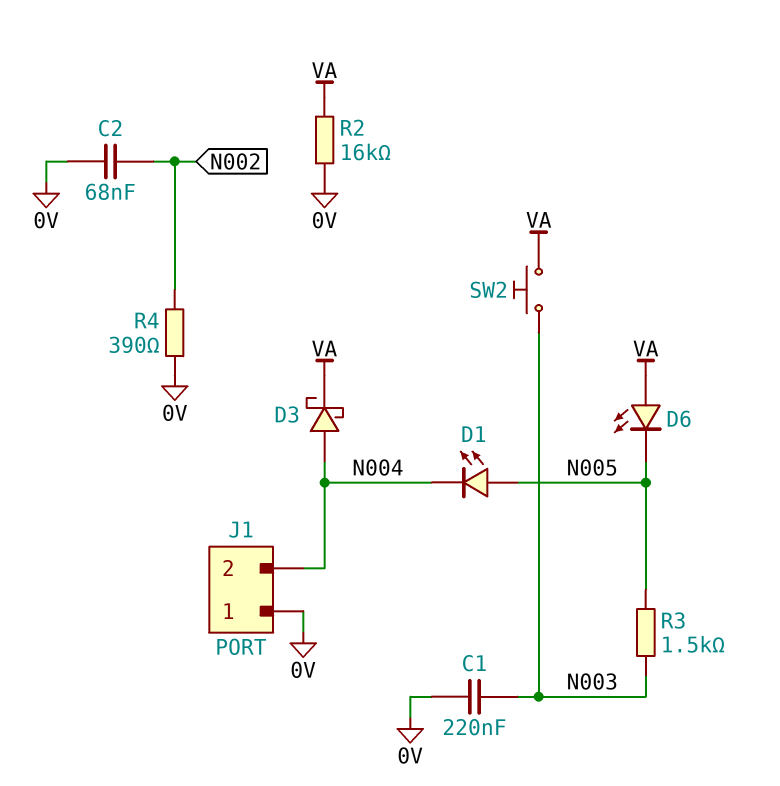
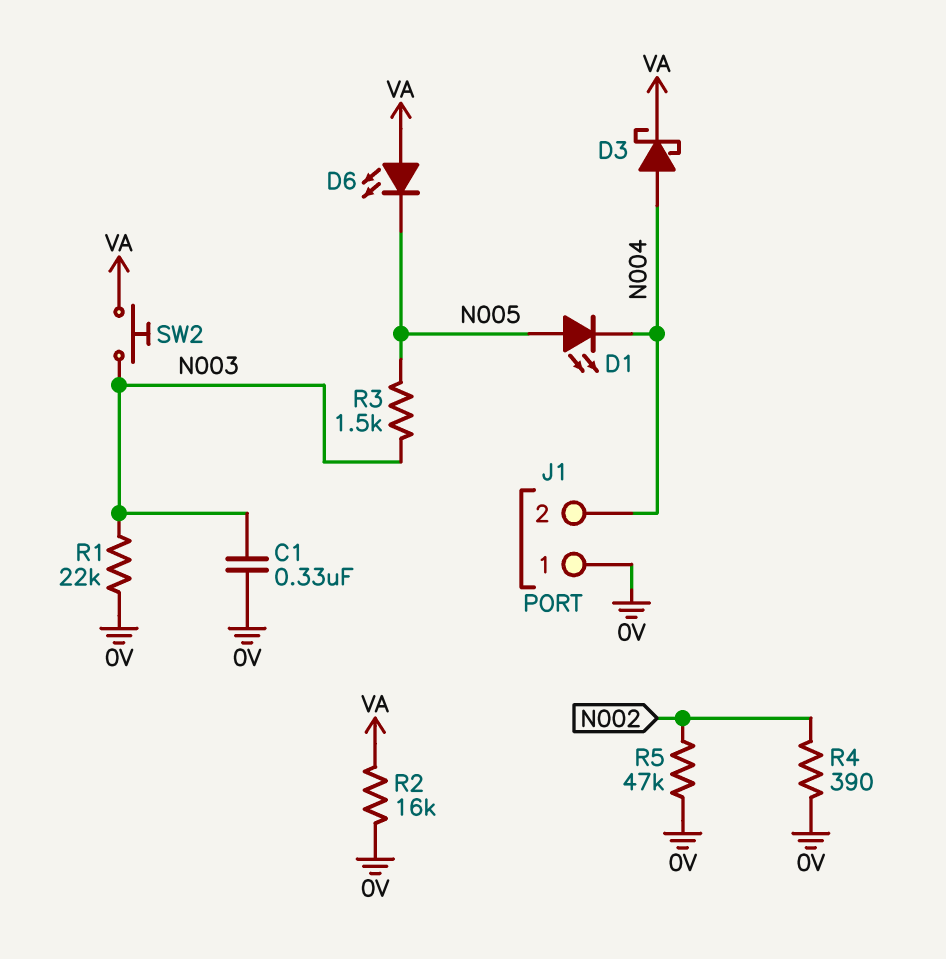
C1: 220nF (0V, N003) -> 330nF (0V, N003)
C2: 68nF (0V, N002) -> none
R1: none -> 22k (0V, N003)
R5: none -> 47k (0V, N002)

